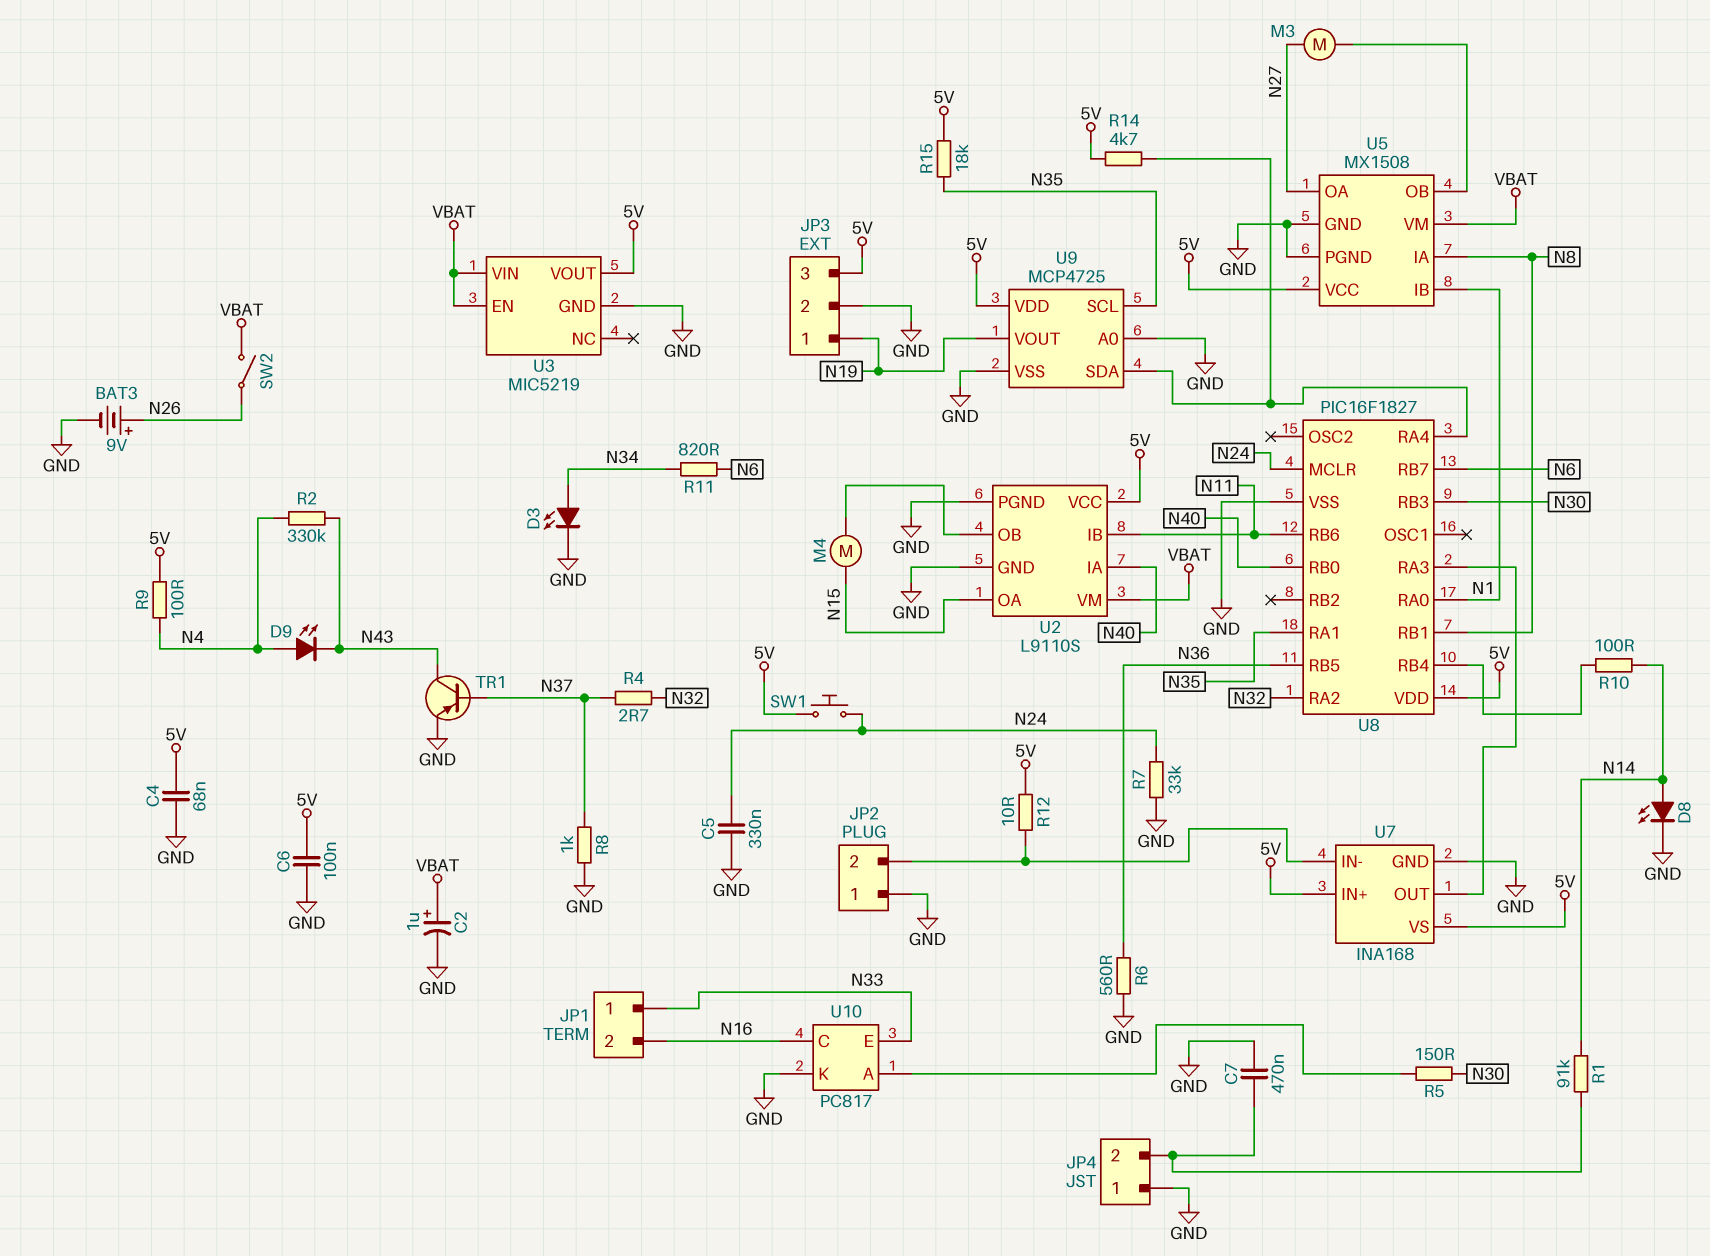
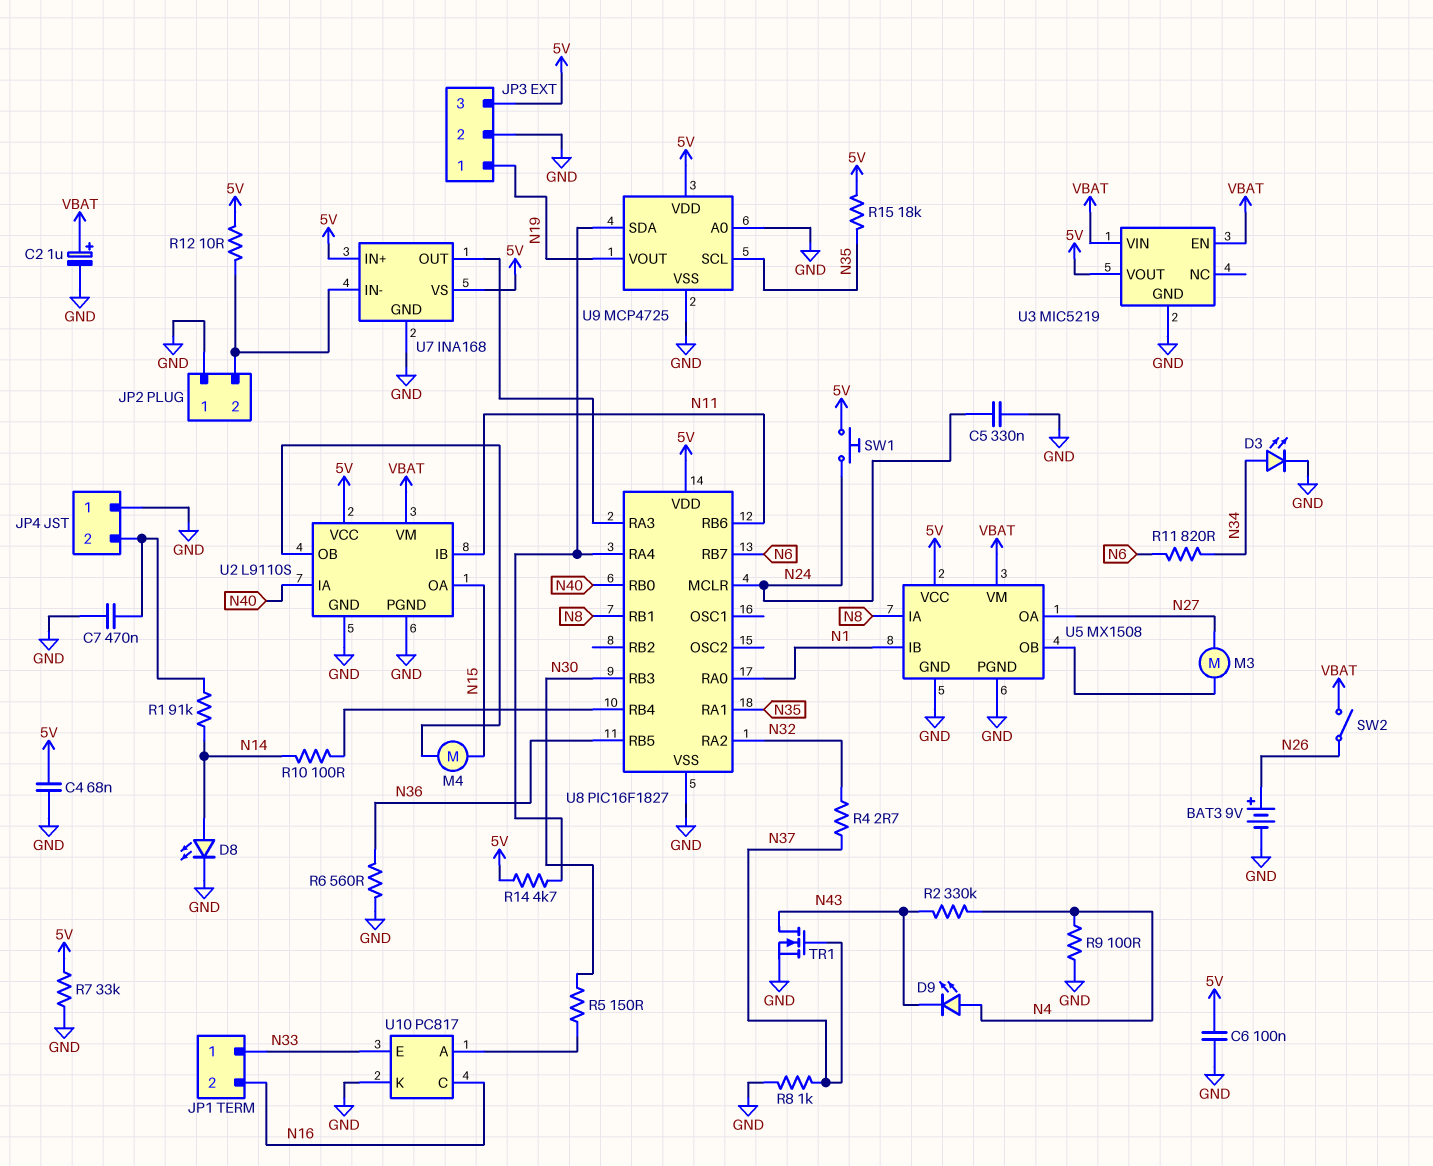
R7: 33k (GND, N24) -> 33k (5V, GND)
R9: 100 (5V, N4) -> 100 (GND, N4)
TR1: PNP (B N37, C N43, E GND) -> NMOS (G N37, D N43, S GND)

